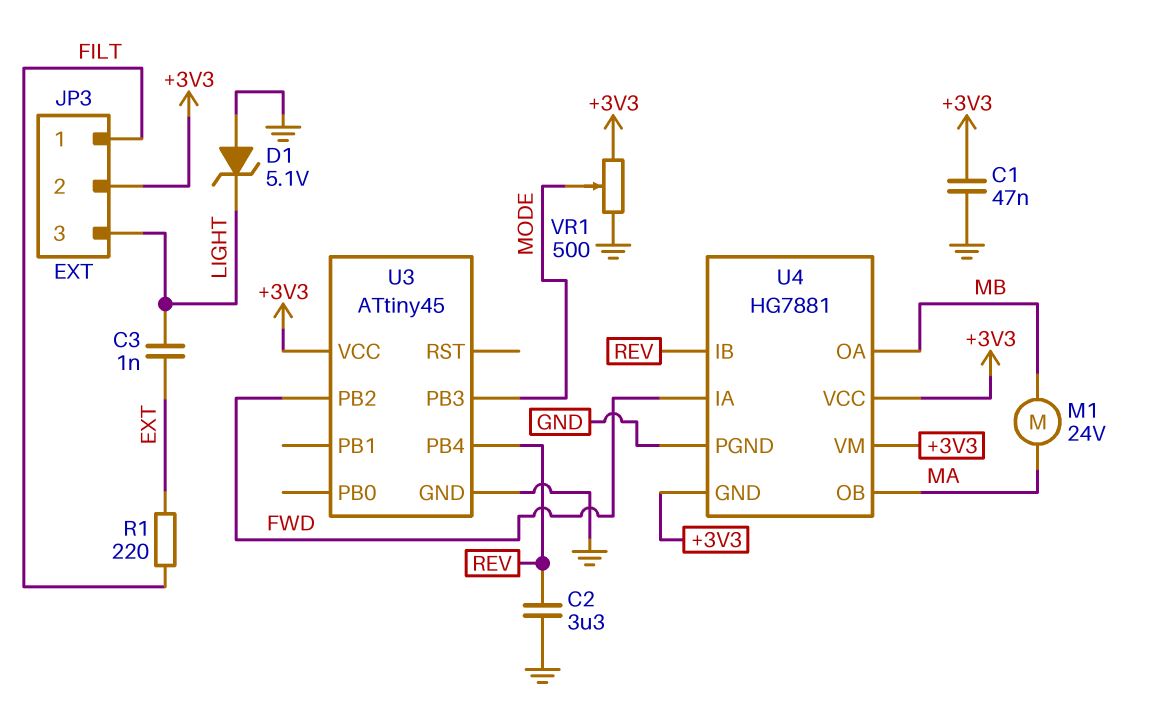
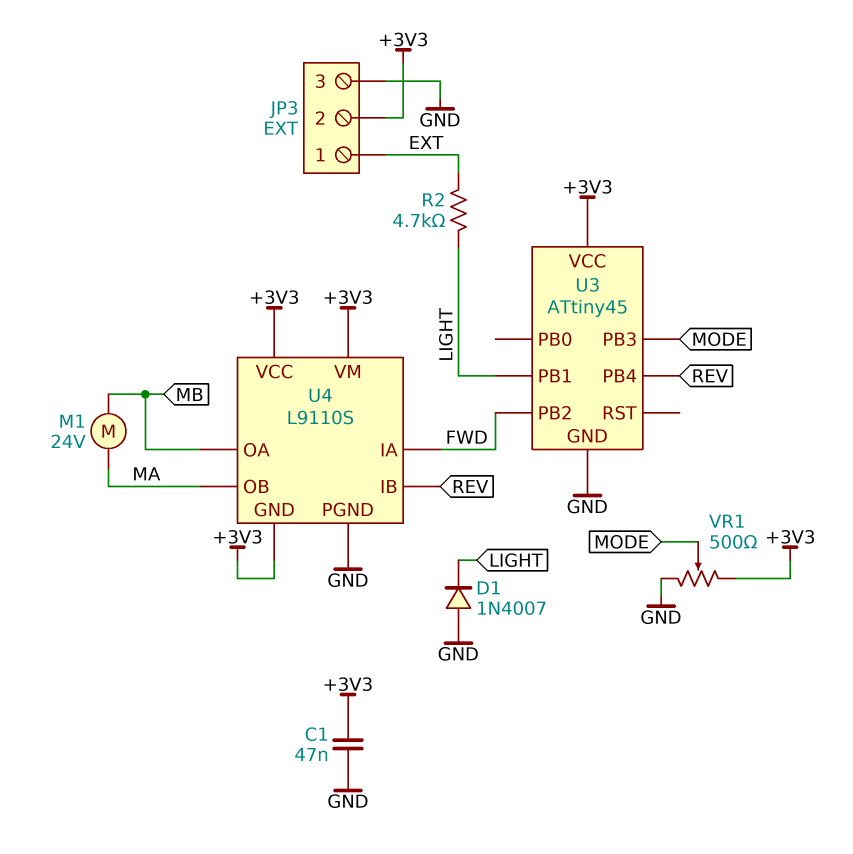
C2: 3.3uF (GND, REV) -> none
C3: 1nF (EXT, LIGHT) -> none
D1: zener 5.1V (A GND, K LIGHT) -> diode 1N4007 (A GND, K LIGHT)
JP3 pin 1: FILT -> EXT
JP3 pin 3: LIGHT -> GND
R1: 220 (EXT, FILT) -> none
R2: none -> 4.7k (EXT, LIGHT)
U3 pin PB1: none -> LIGHT
U4: HG7881 -> L9110S

